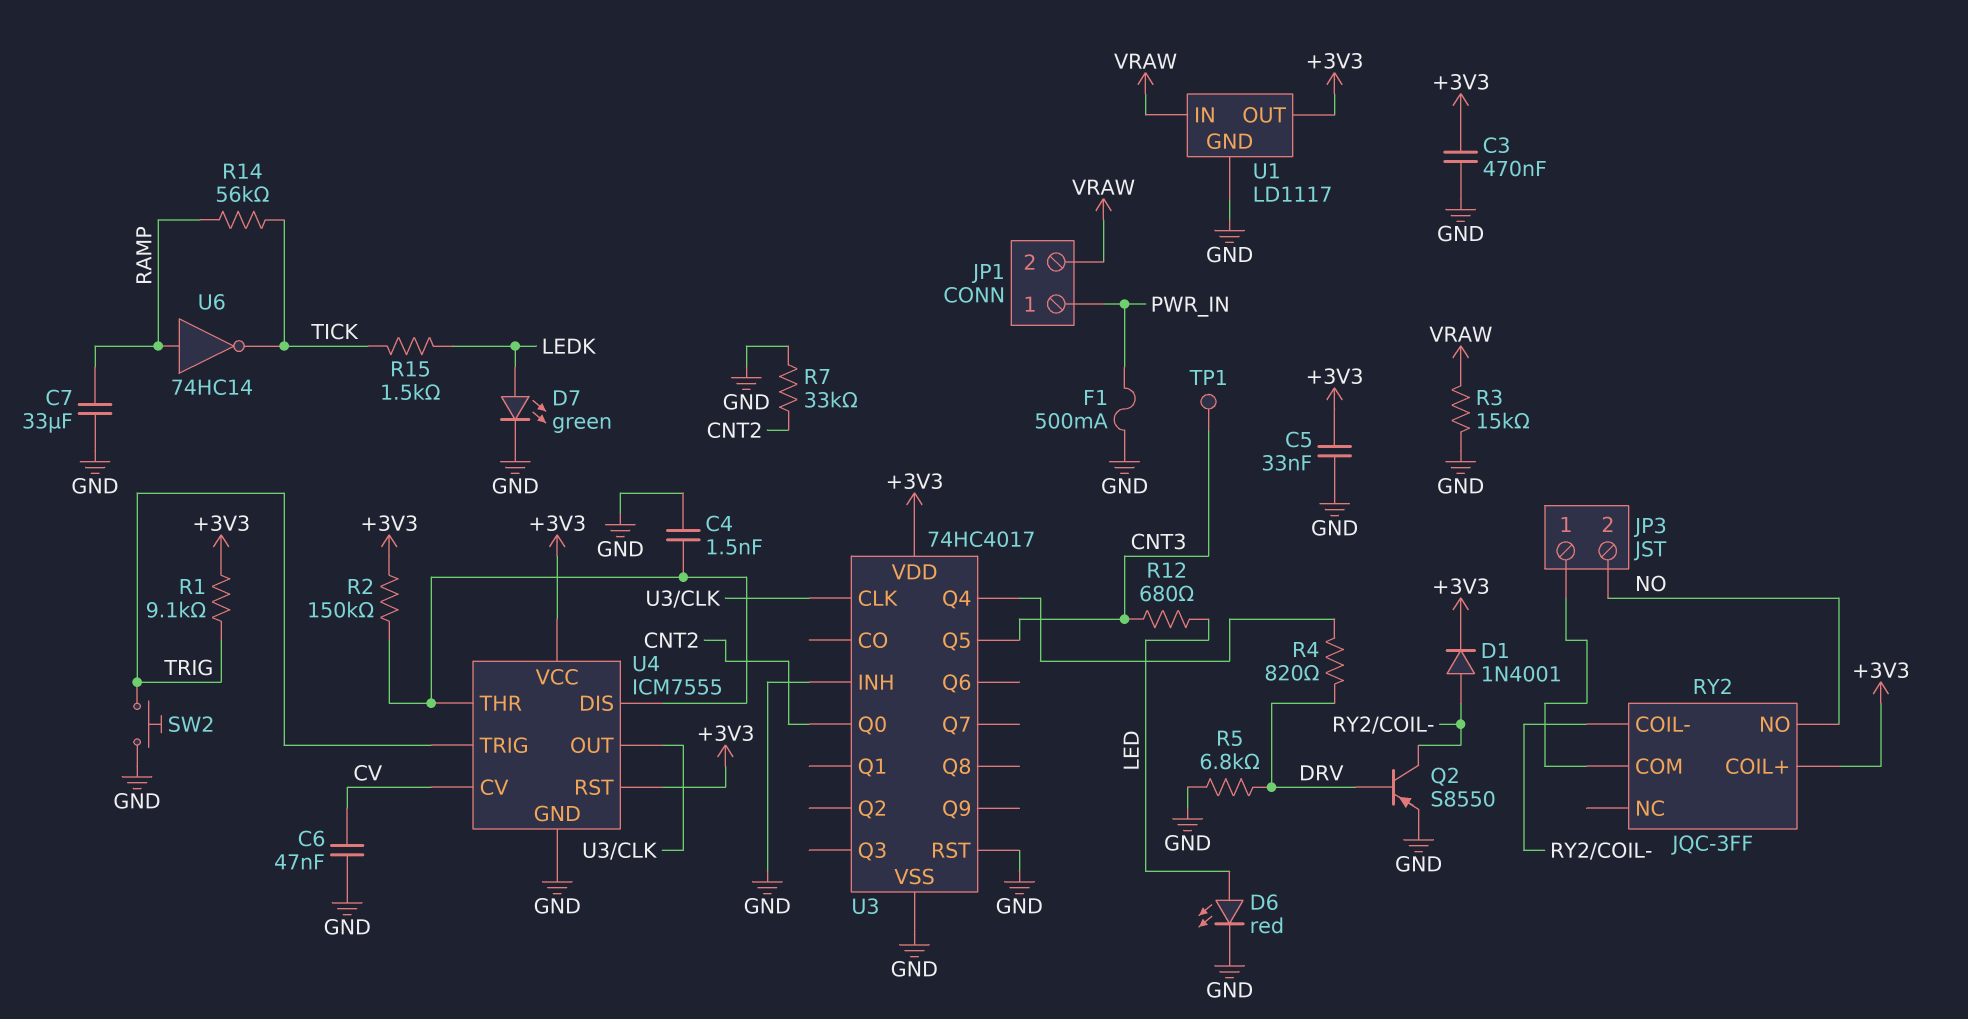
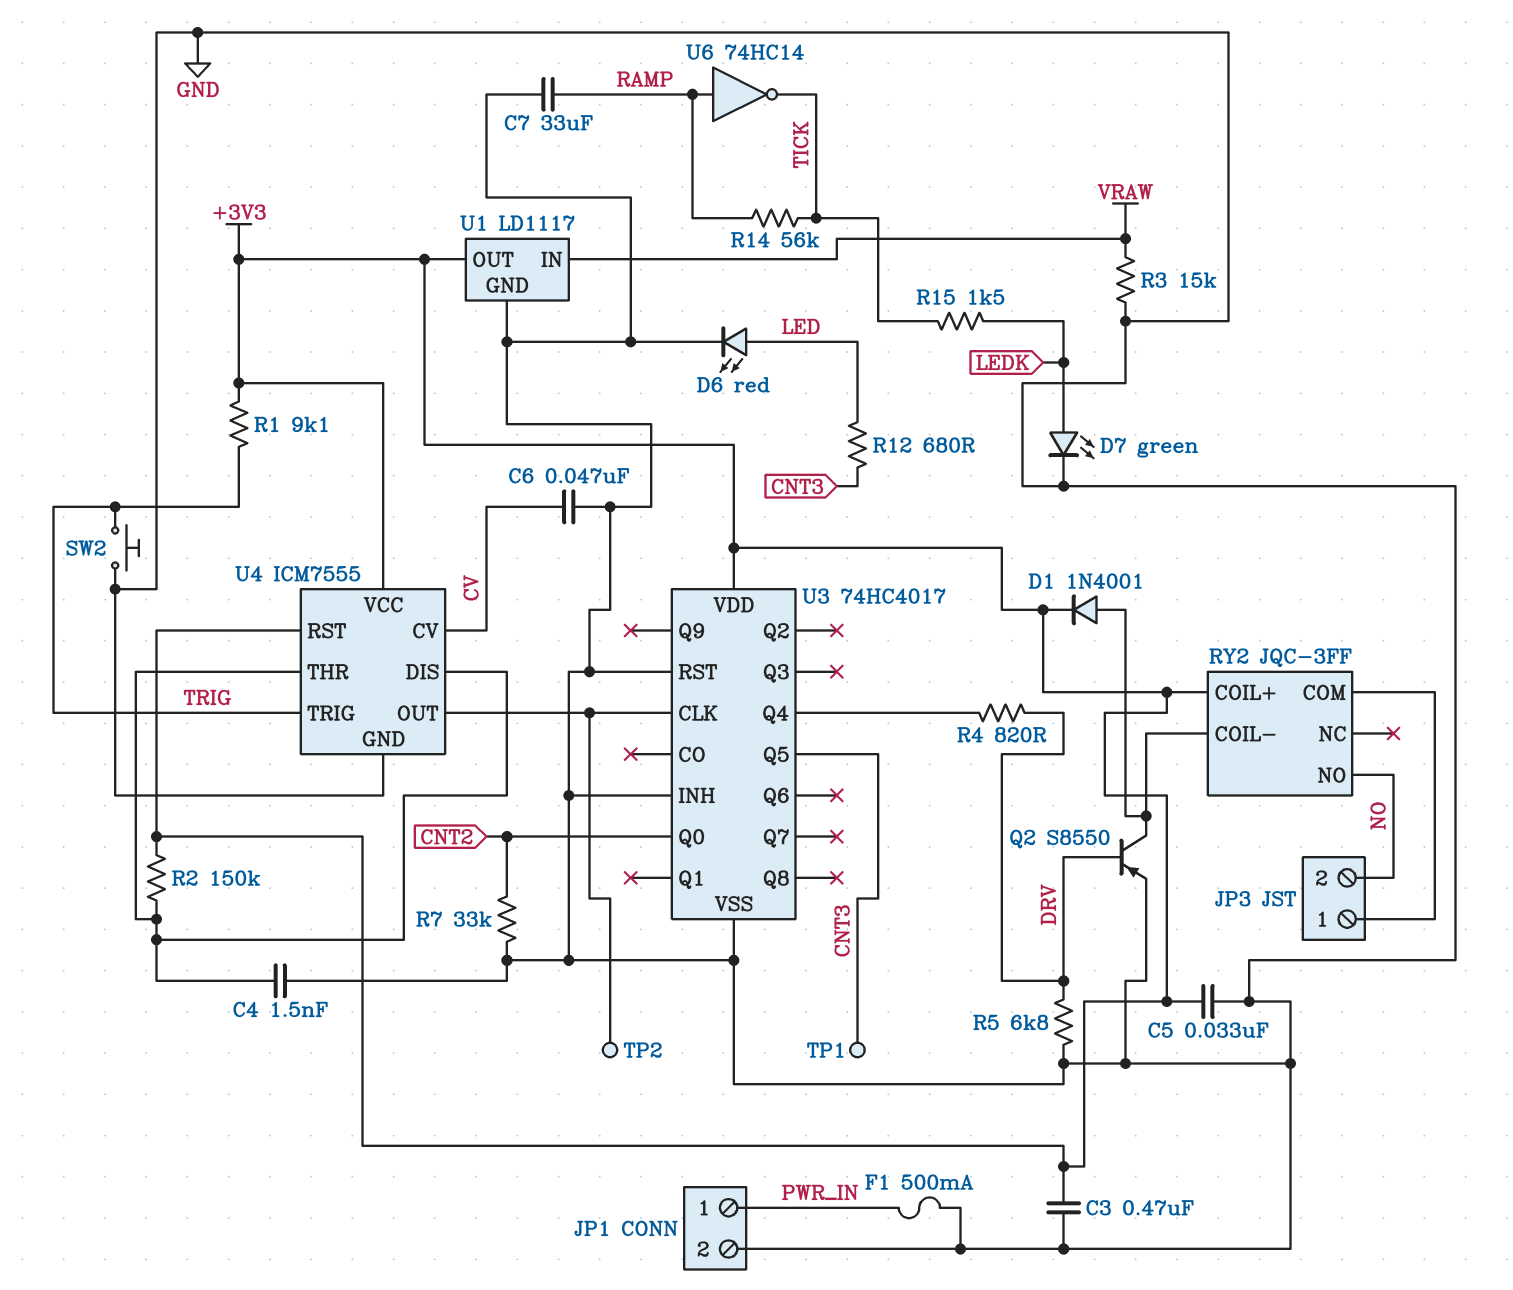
JP1 pin 2: VRAW -> GND
TP2: none -> test point (U3/CLK)

